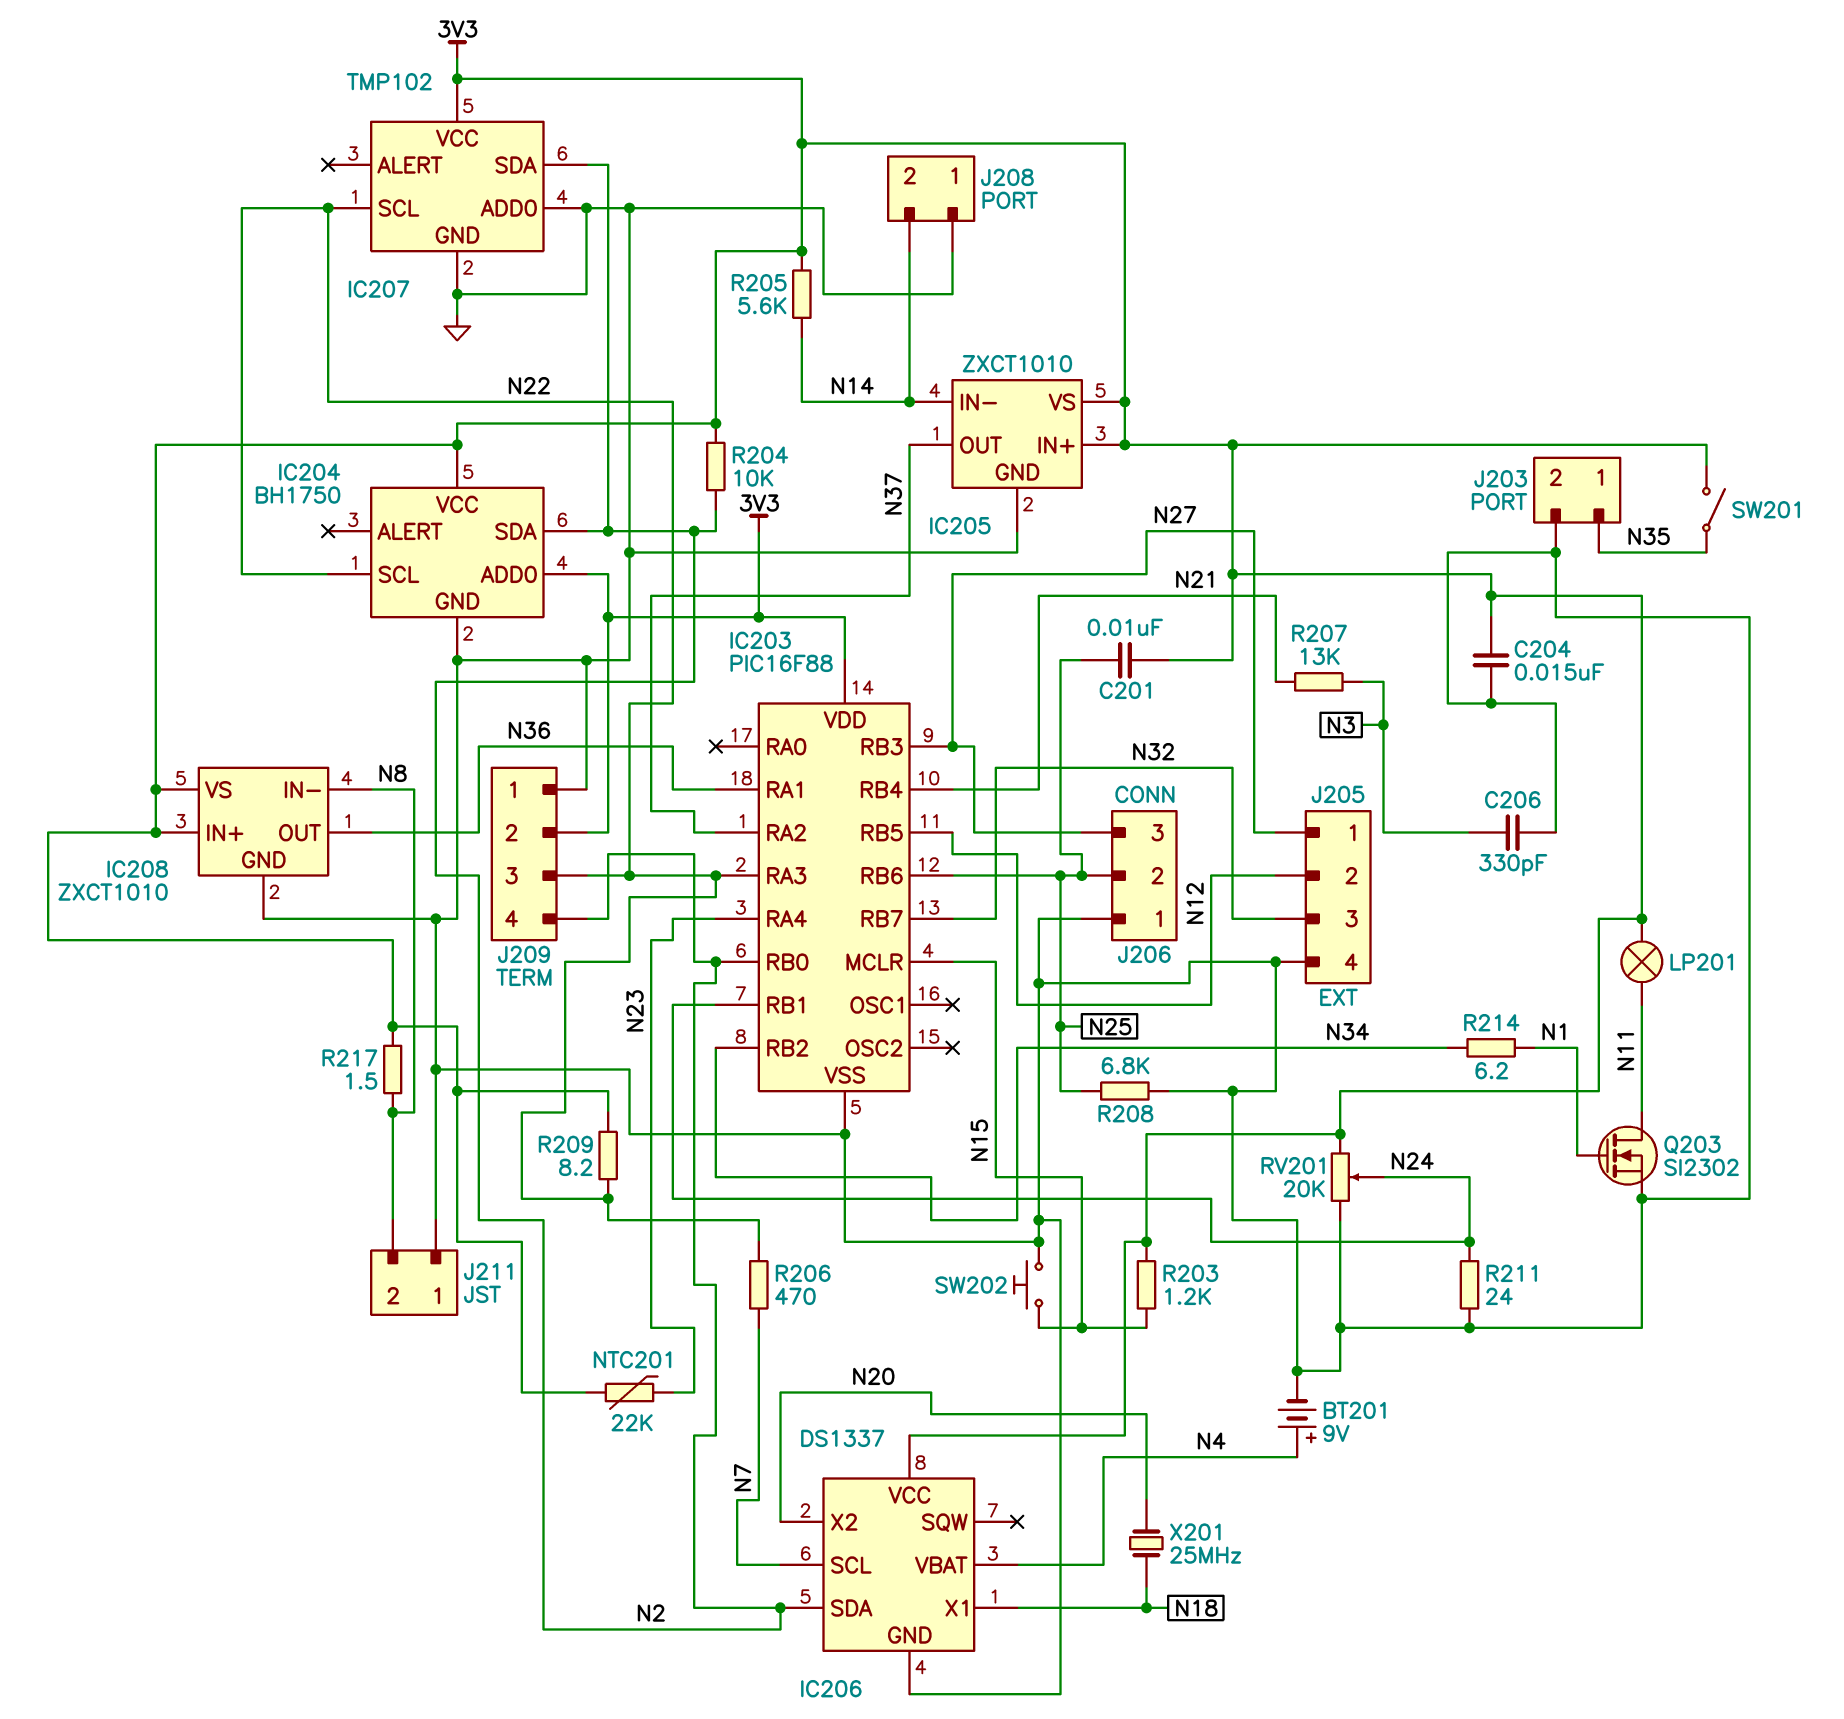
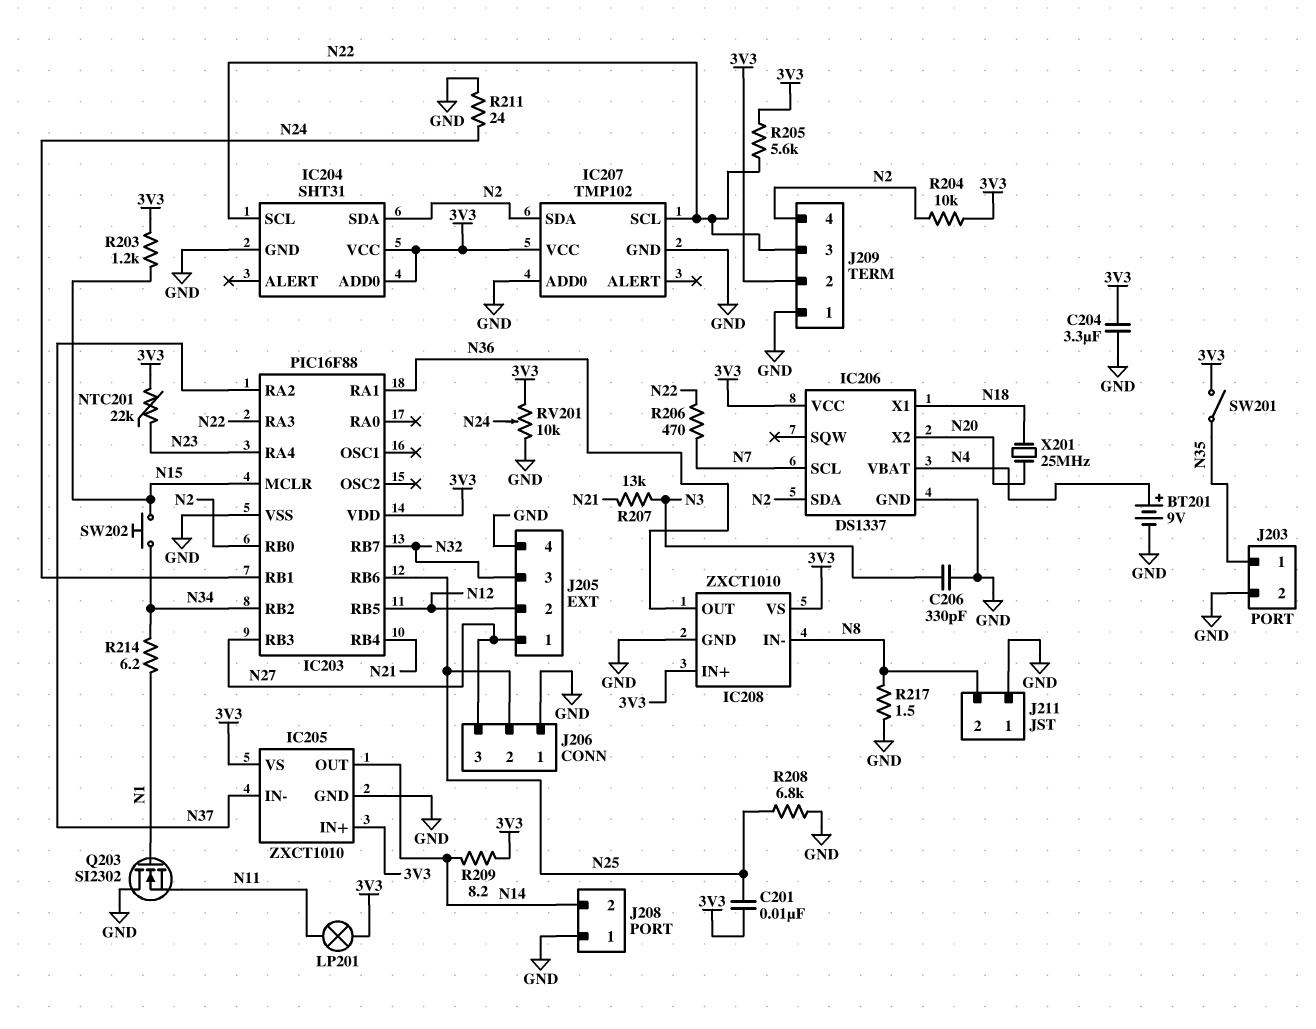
C204: 15nF (3V3, GND) -> 3.3uF (3V3, GND)
IC204: BH1750 -> SHT31
IC205 pin IN-: N14 -> N37
IC205 pin OUT: N37 -> N14
Q203: NMOS SI2302 (G N1, D N11, S GND) -> NMOS SI2302 (G N1, D GND, S N11)
R205: 5.6k (3V3, N14) -> 5.6k (3V3, N22)
R209: 8.2 (3V3, N22) -> 8.2 (3V3, N14)
R217: 1.5 (3V3, N8) -> 1.5 (GND, N8)
RV201: 20k (3V3, GND, wiper N24) -> 10k (3V3, GND, wiper N24)
SW202: button (GND, N15) -> button (N15, N34)

